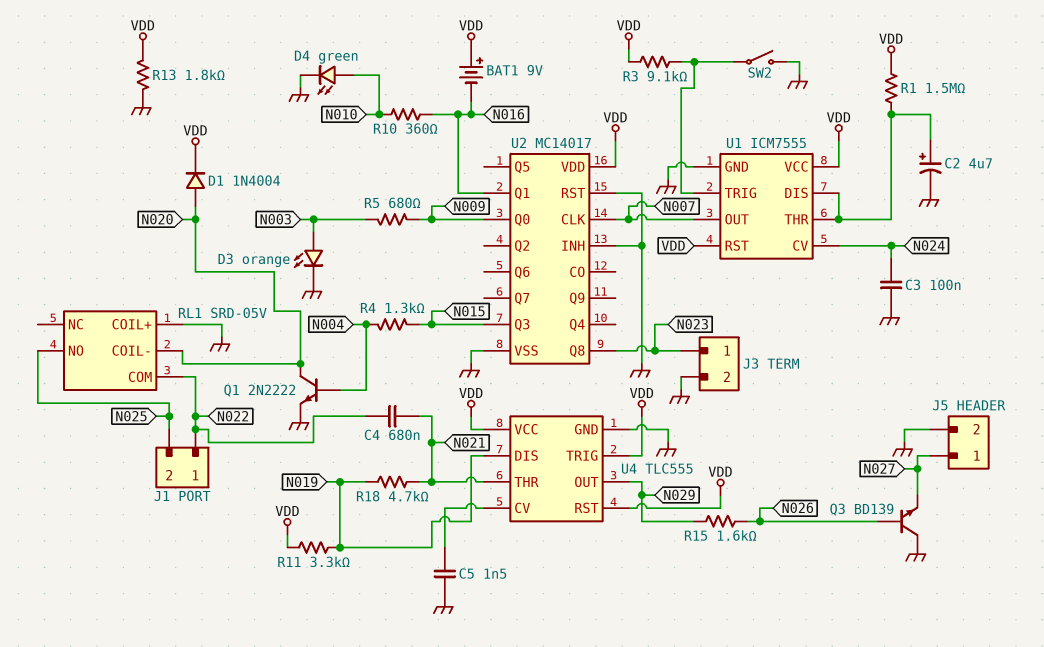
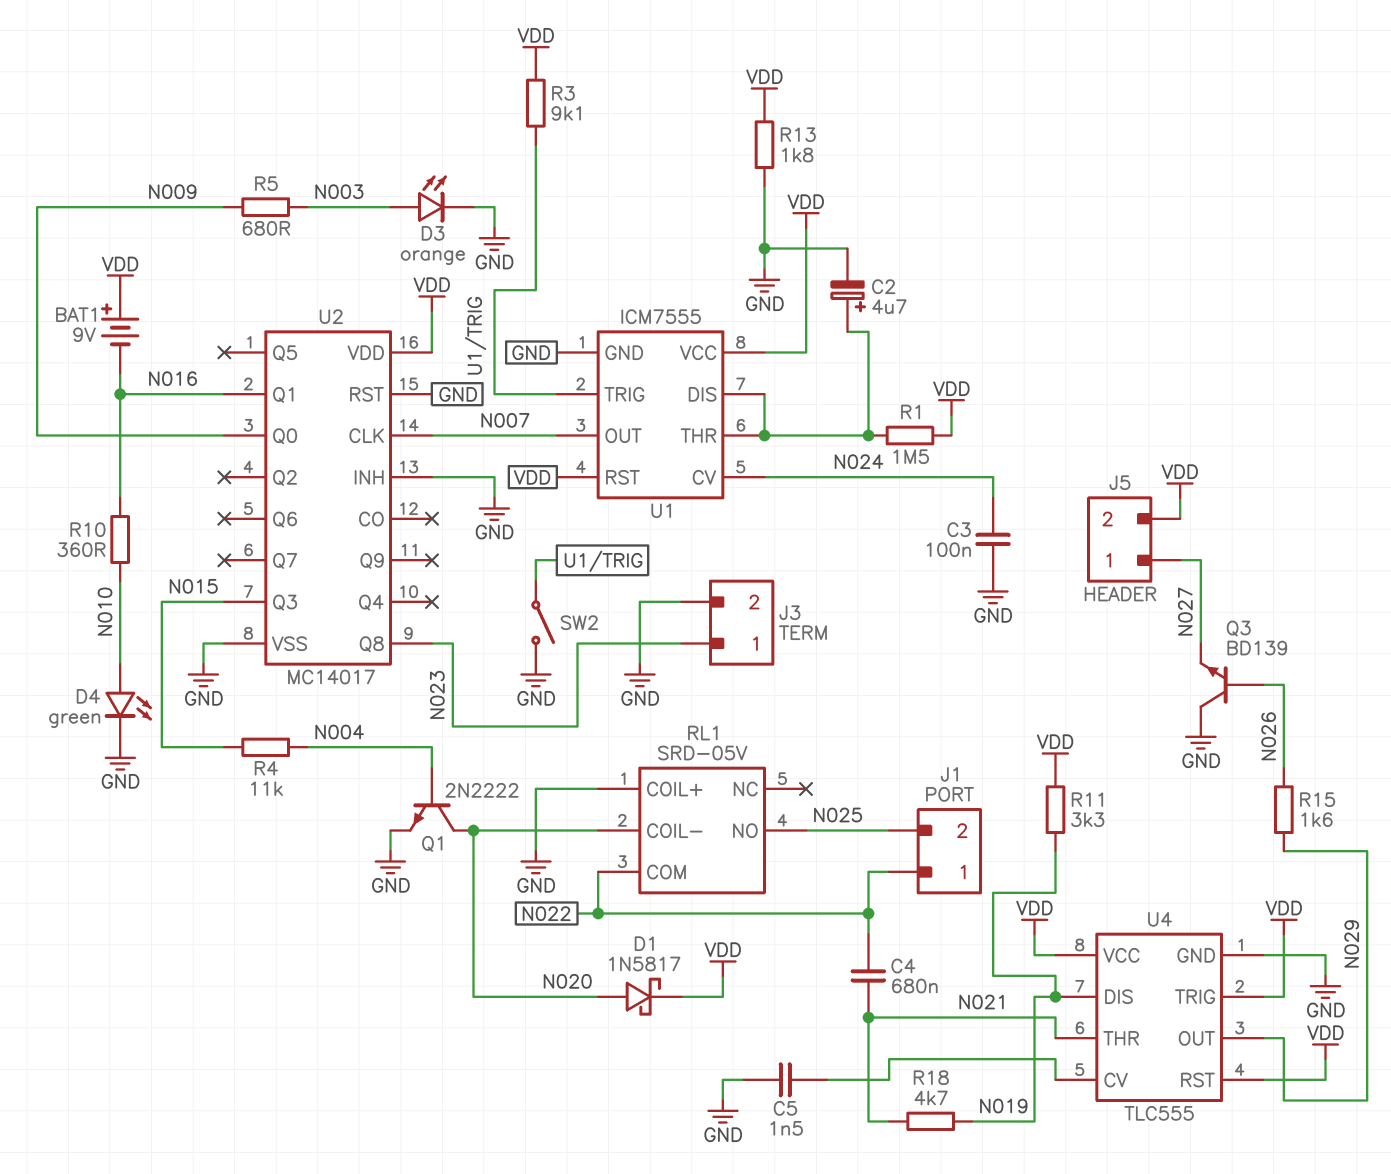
D1: diode 1N4004 (A N020, K VDD) -> schottky 1N5817 (A N020, K VDD)
J5 pin 2: GND -> VDD
R4: 1.3k (N004, N015) -> 11k (N004, N015)

